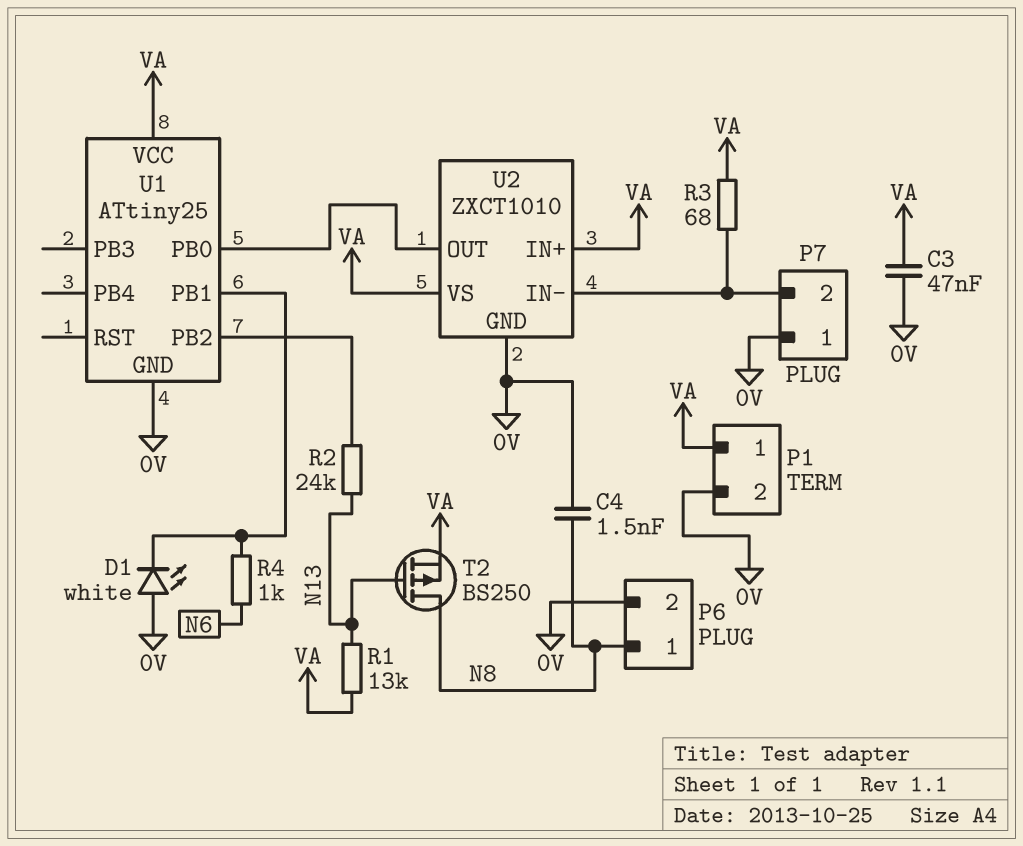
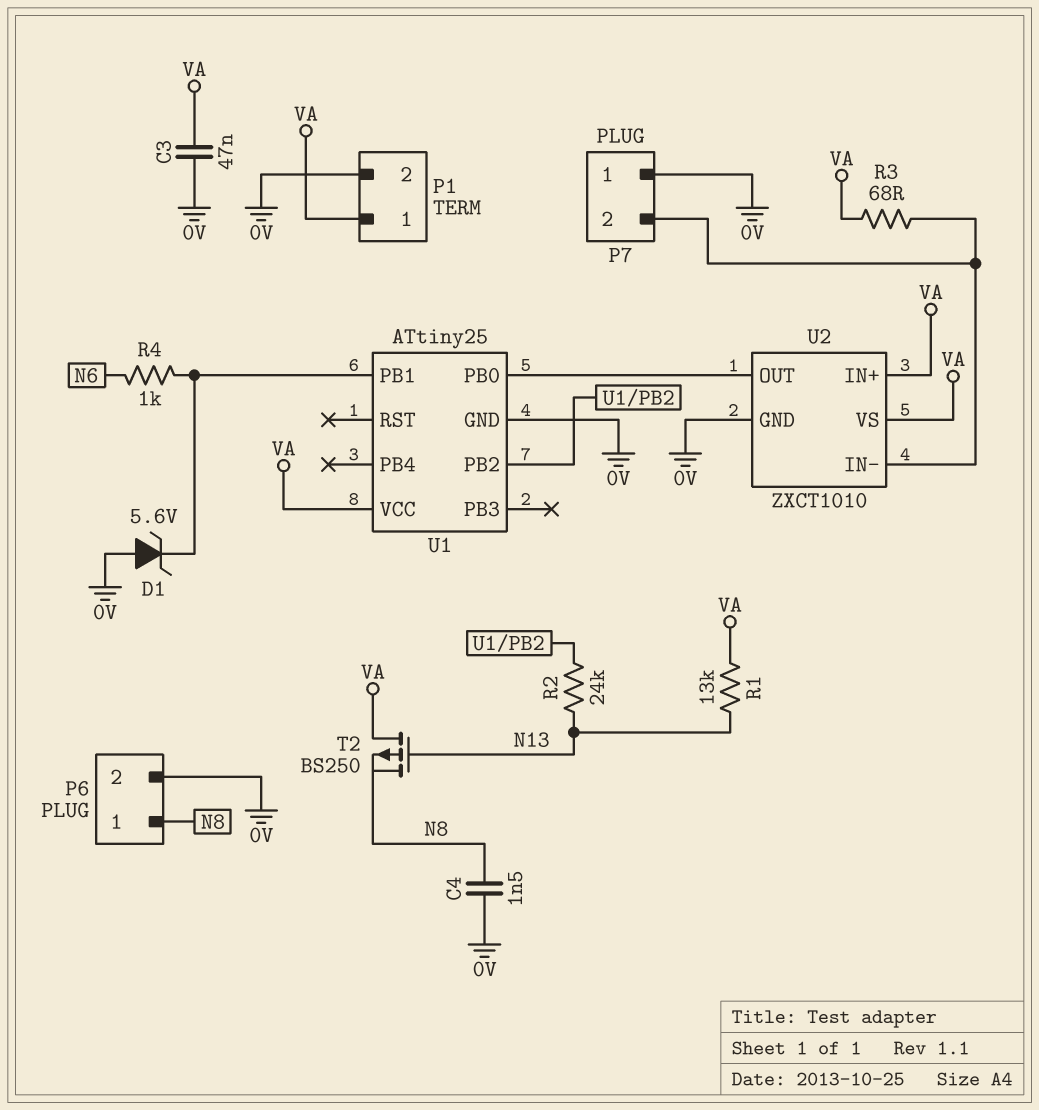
D1: LED white (A 0V, K U1/PB1) -> zener 5.6V (A 0V, K U1/PB1)
T2: PMOS BS250 (G N13, D N8, S VA) -> PMOS BS250 (G N13, D VA, S N8)

